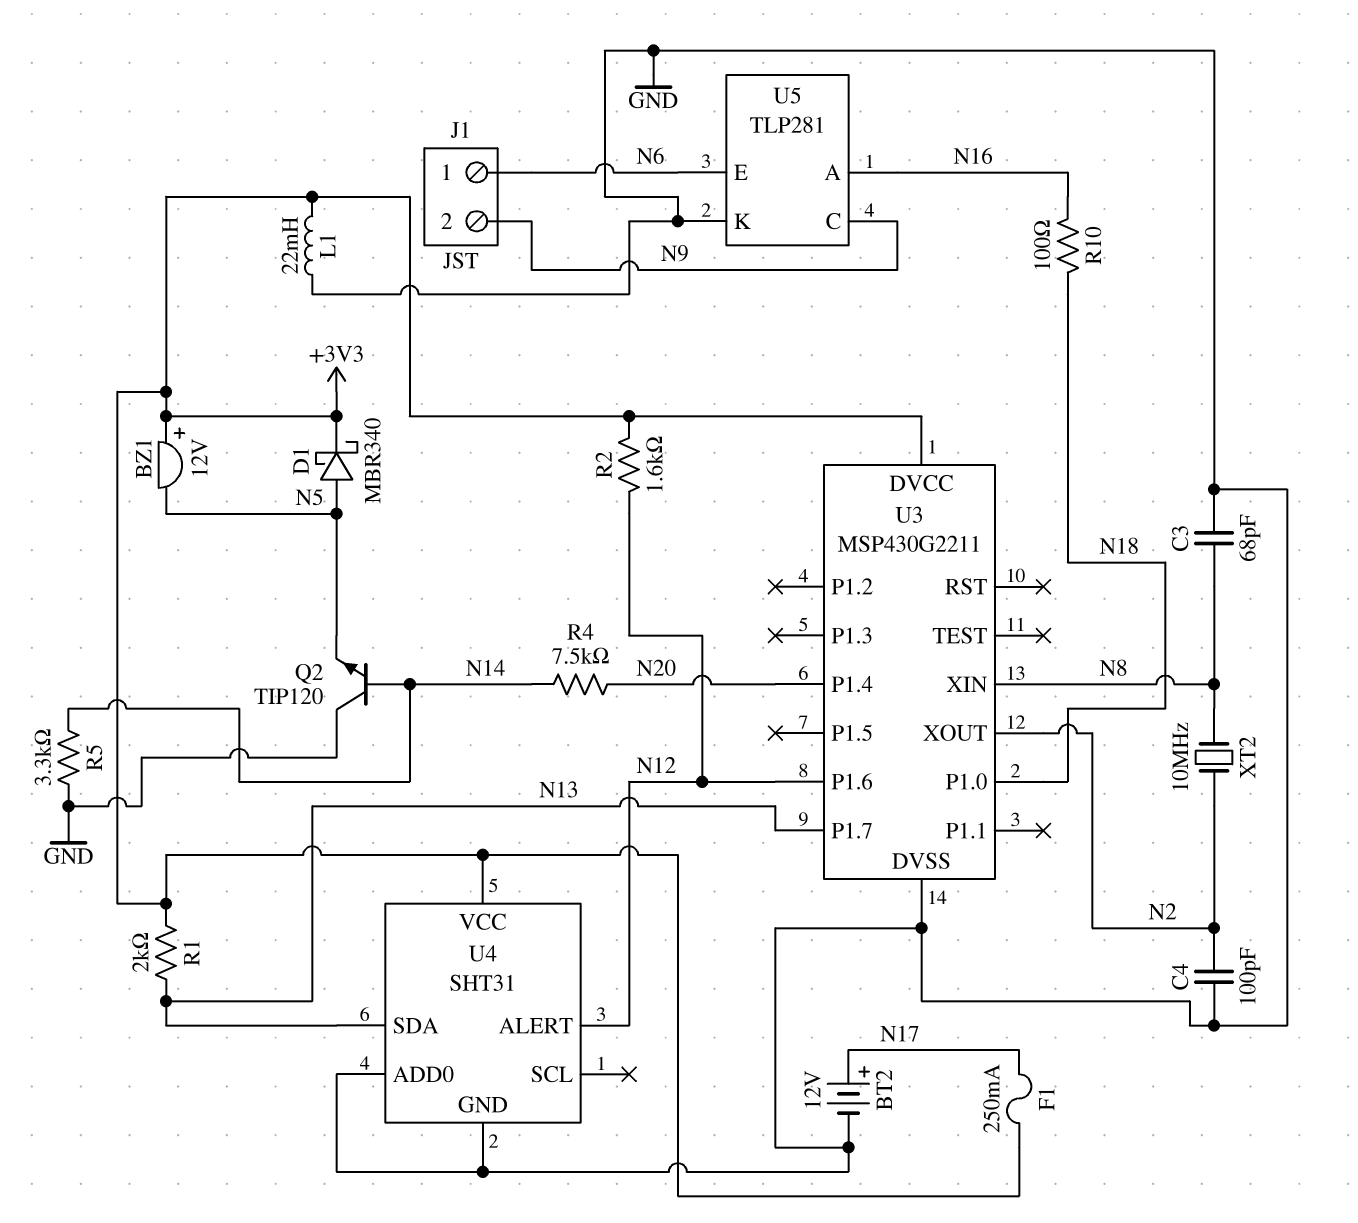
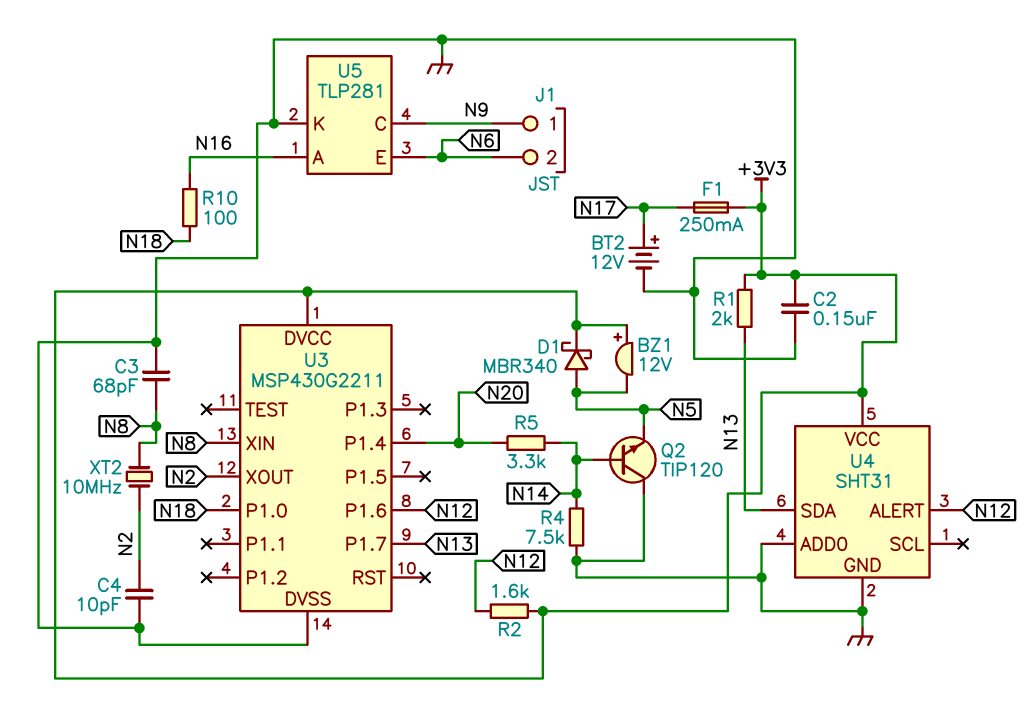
C2: none -> 150nF (+3V3, GND)
C4: 100pF (GND, N2) -> 10pF (GND, N2)
J1 pin 1: N6 -> N9
J1 pin 2: N9 -> N6
L1: 22mH (+3V3, GND) -> none
R4: 7.5k (N14, N20) -> 7.5k (GND, N14)
R5: 3.3k (GND, N14) -> 3.3k (N14, N20)

